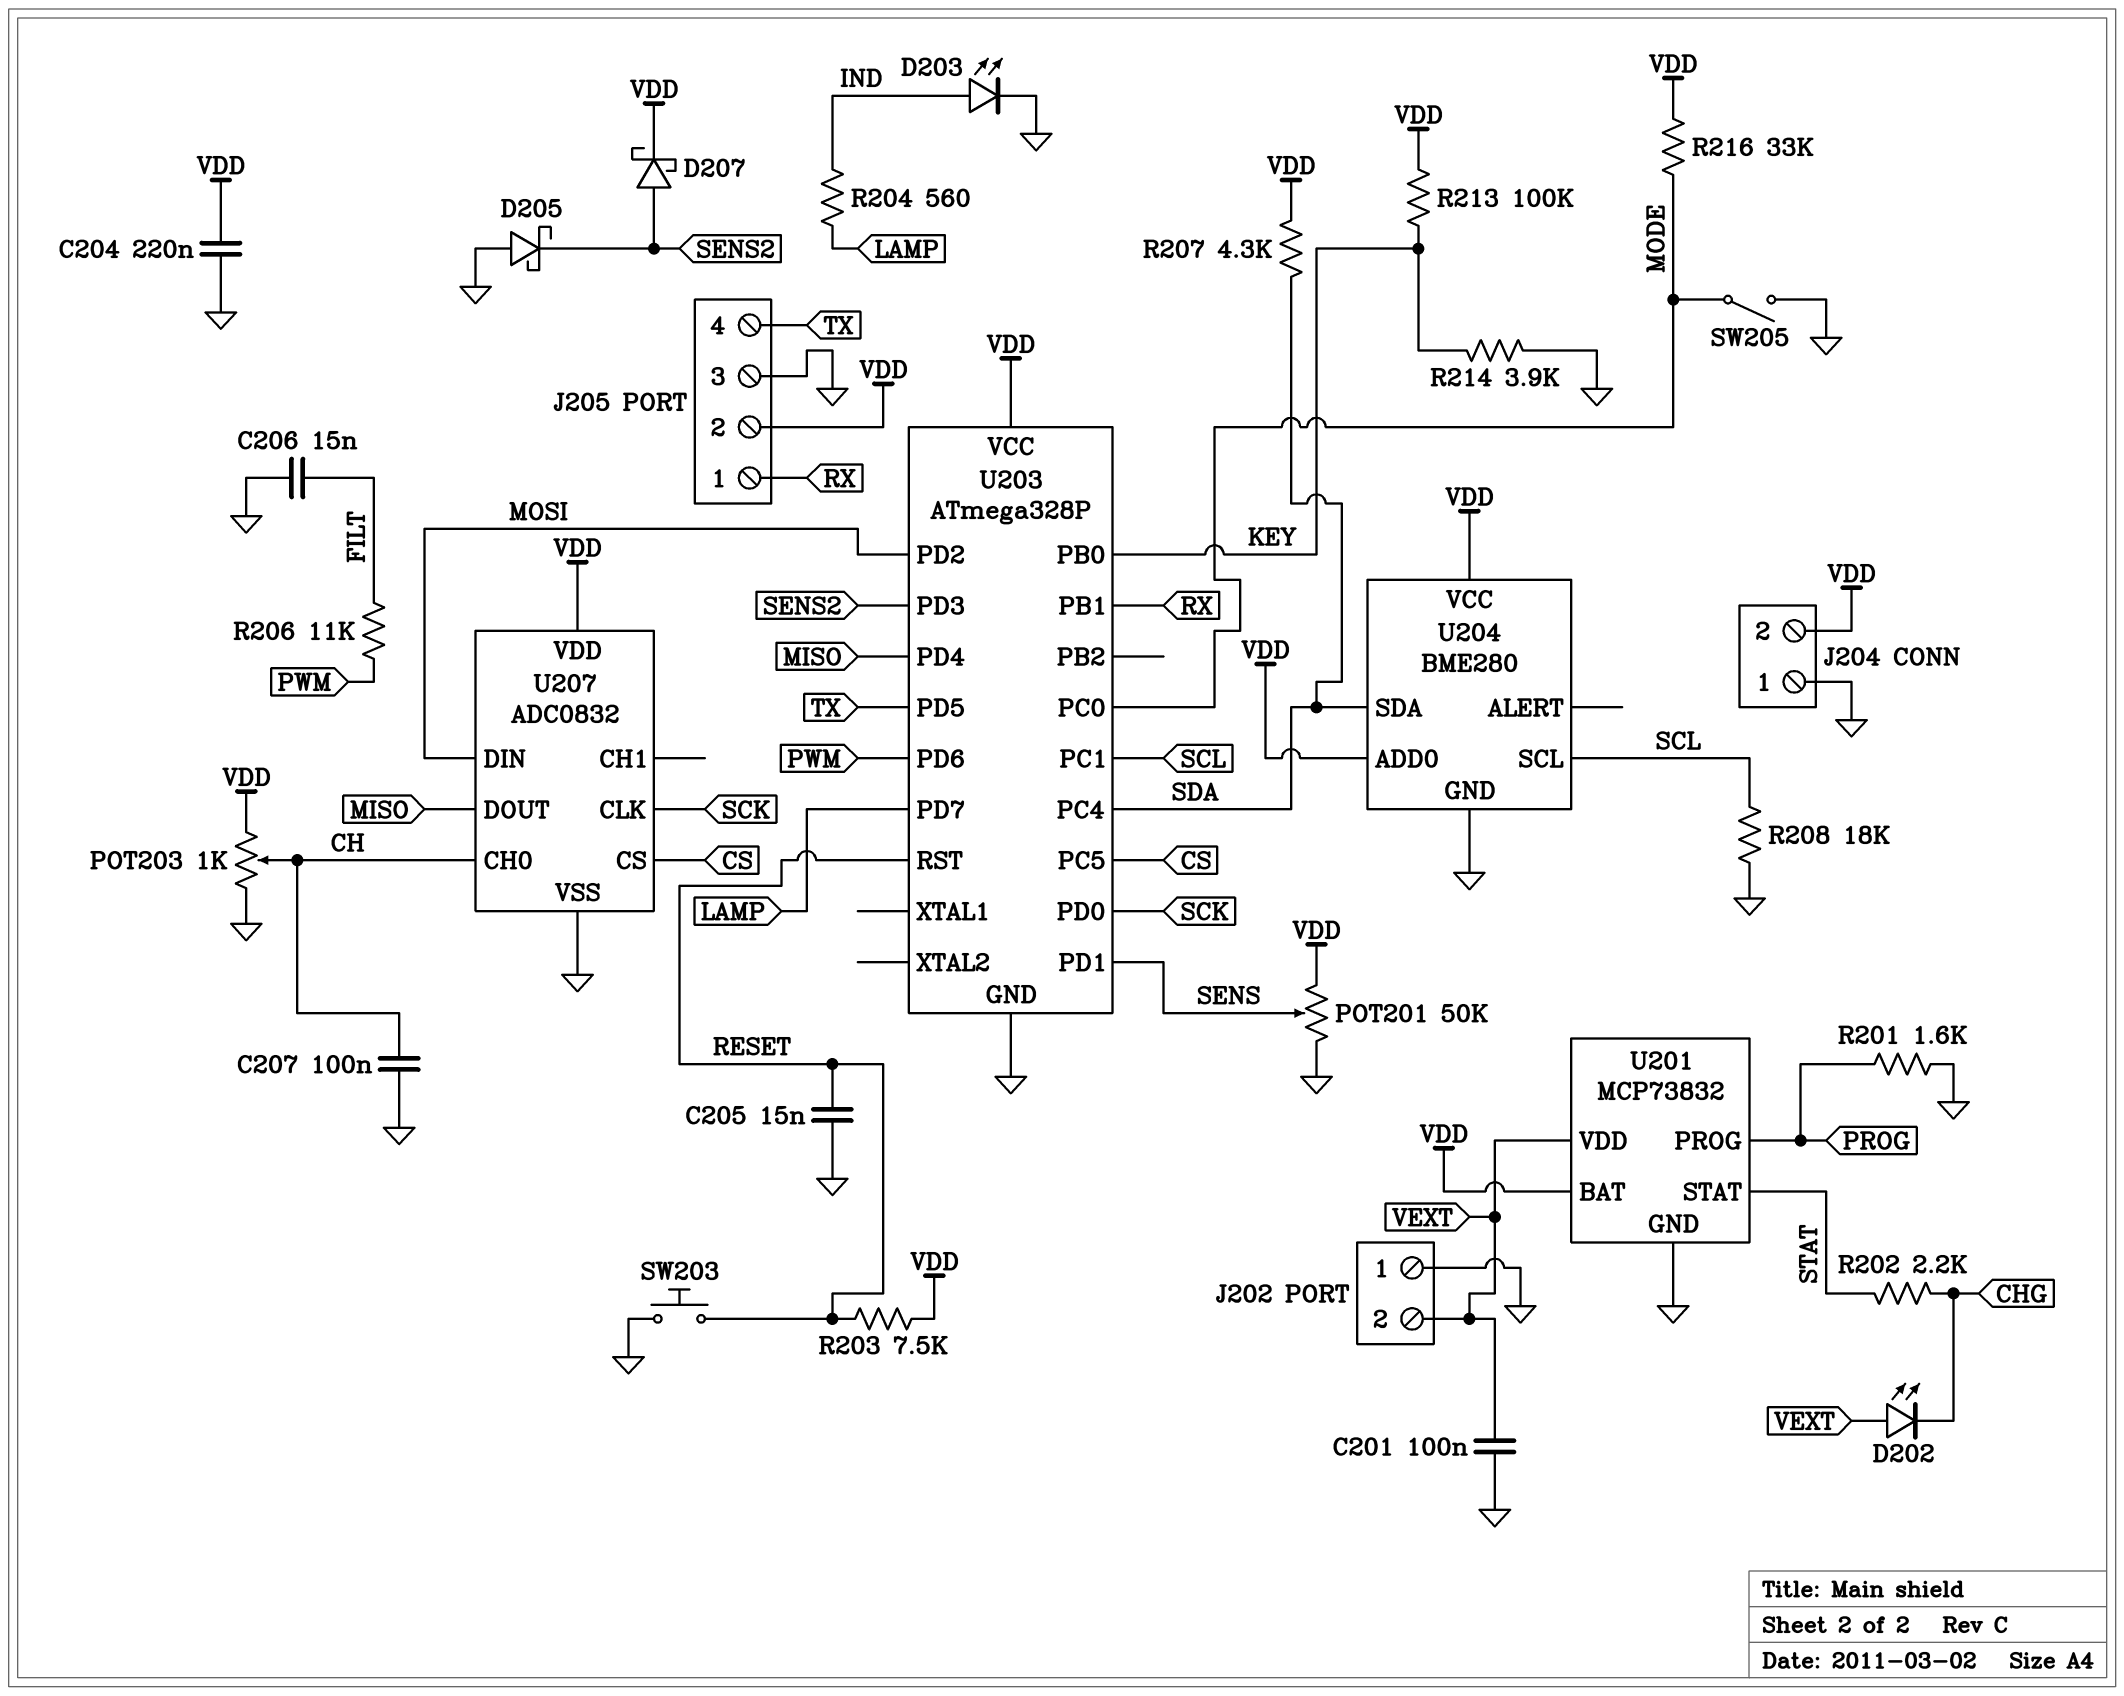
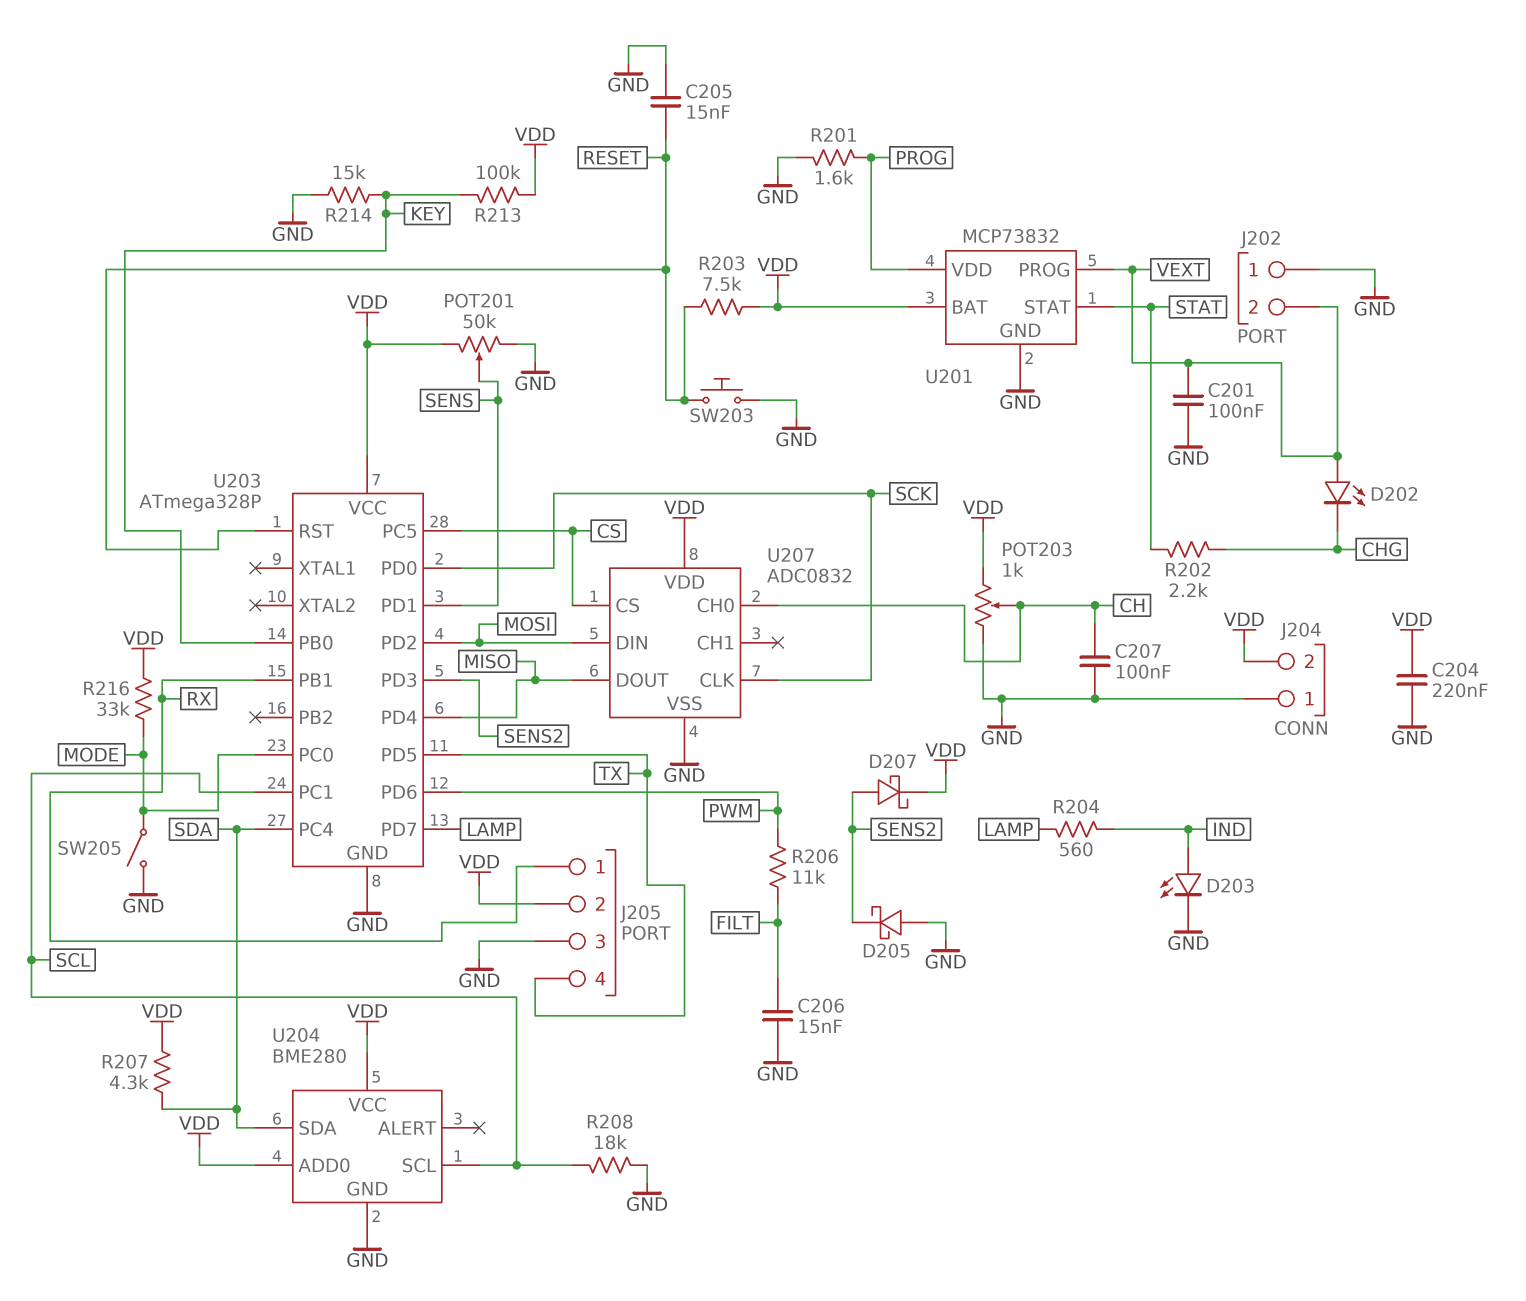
R214: 3.9k (GND, KEY) -> 15k (GND, KEY)
U201 pin PROG: PROG -> VEXT
U201 pin VDD: VEXT -> PROG

